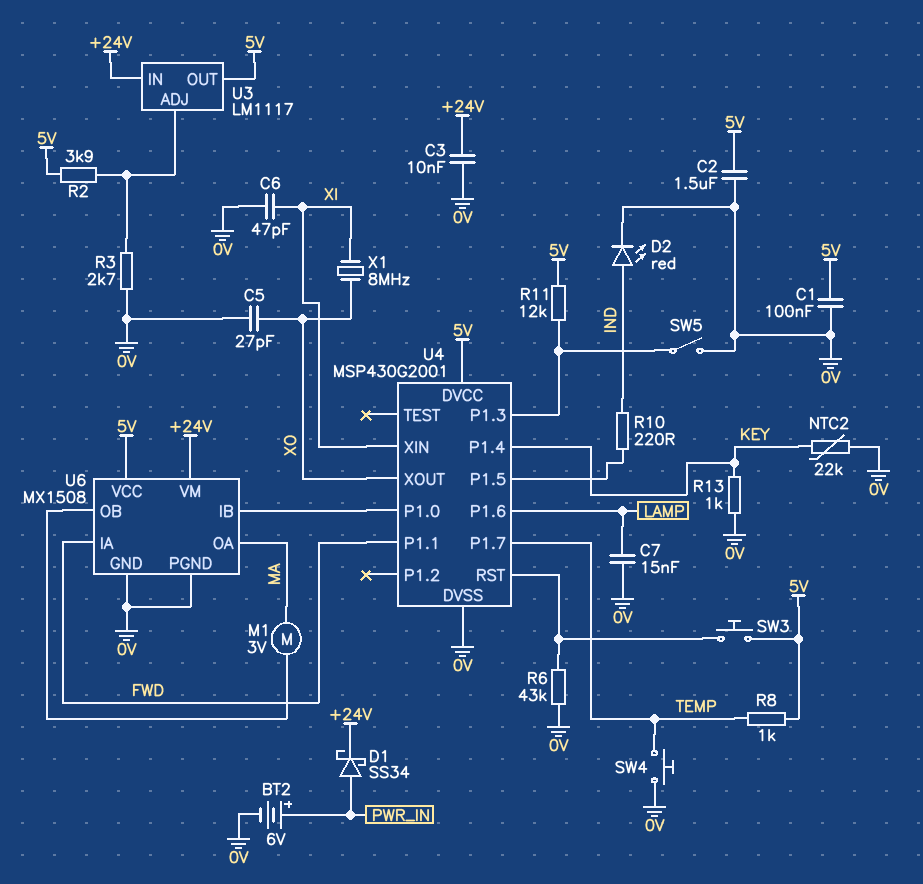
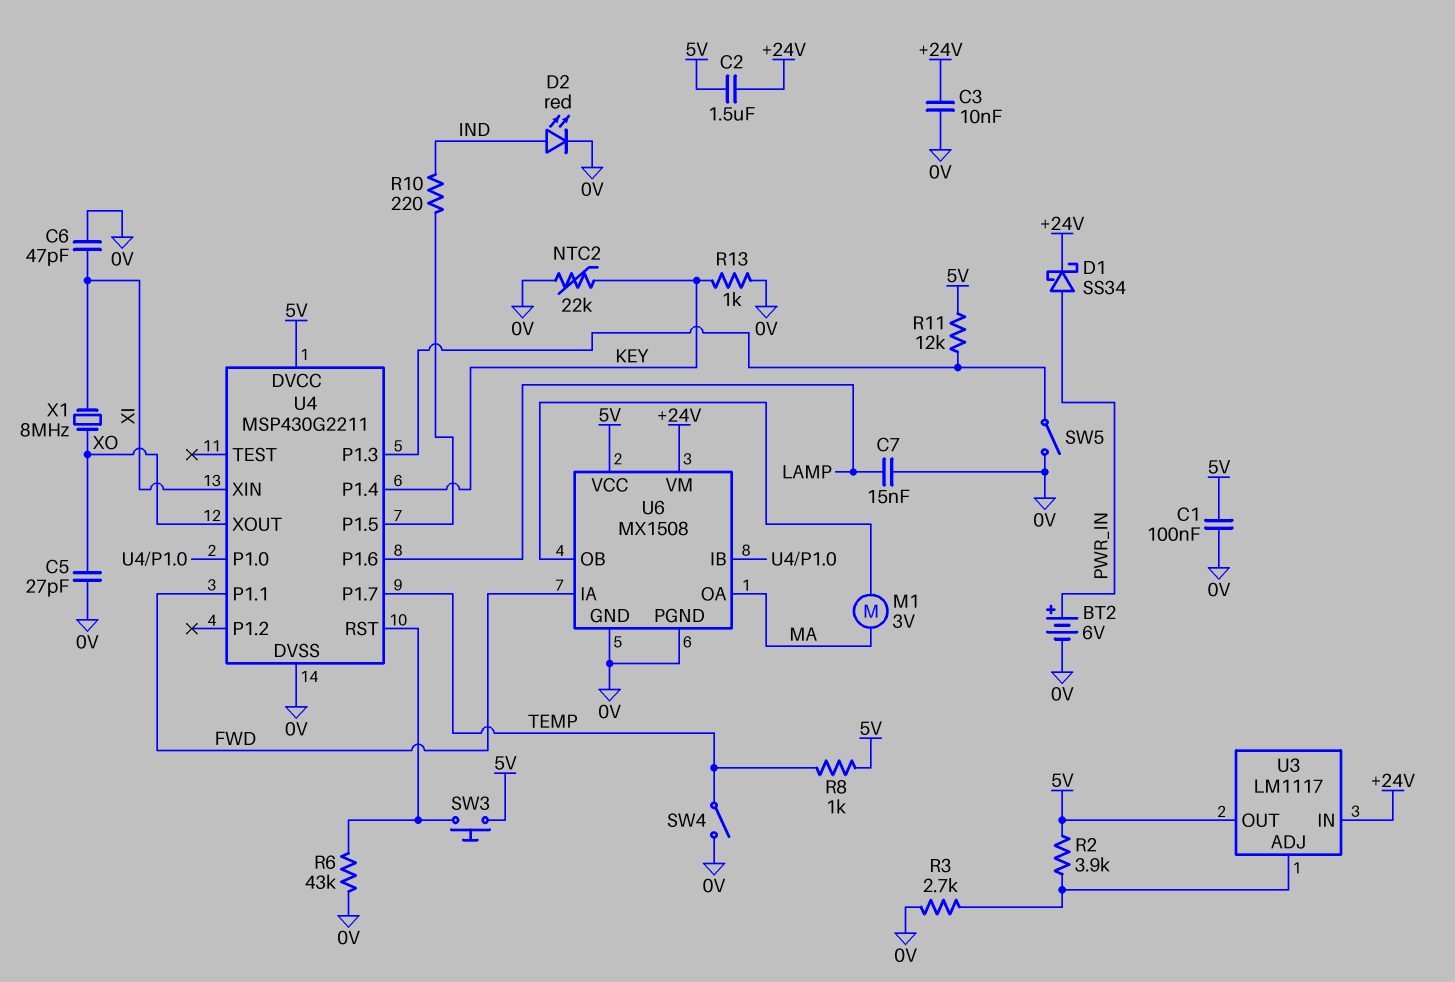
C2: 1.5uF (0V, 5V) -> 1.5uF (+24V, 5V)
SW4: button (0V, TEMP) -> switch (0V, TEMP)
U4: MSP430G2001 -> MSP430G2211

